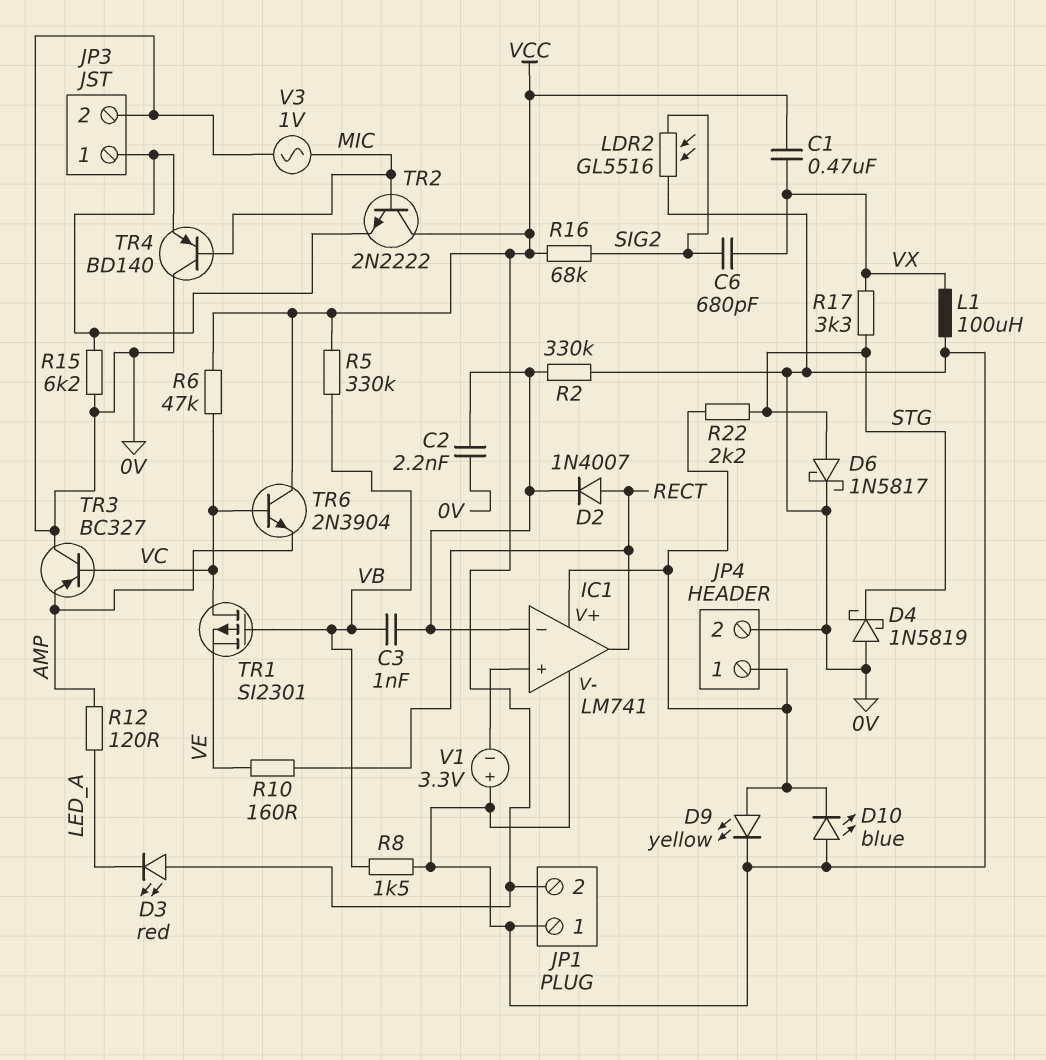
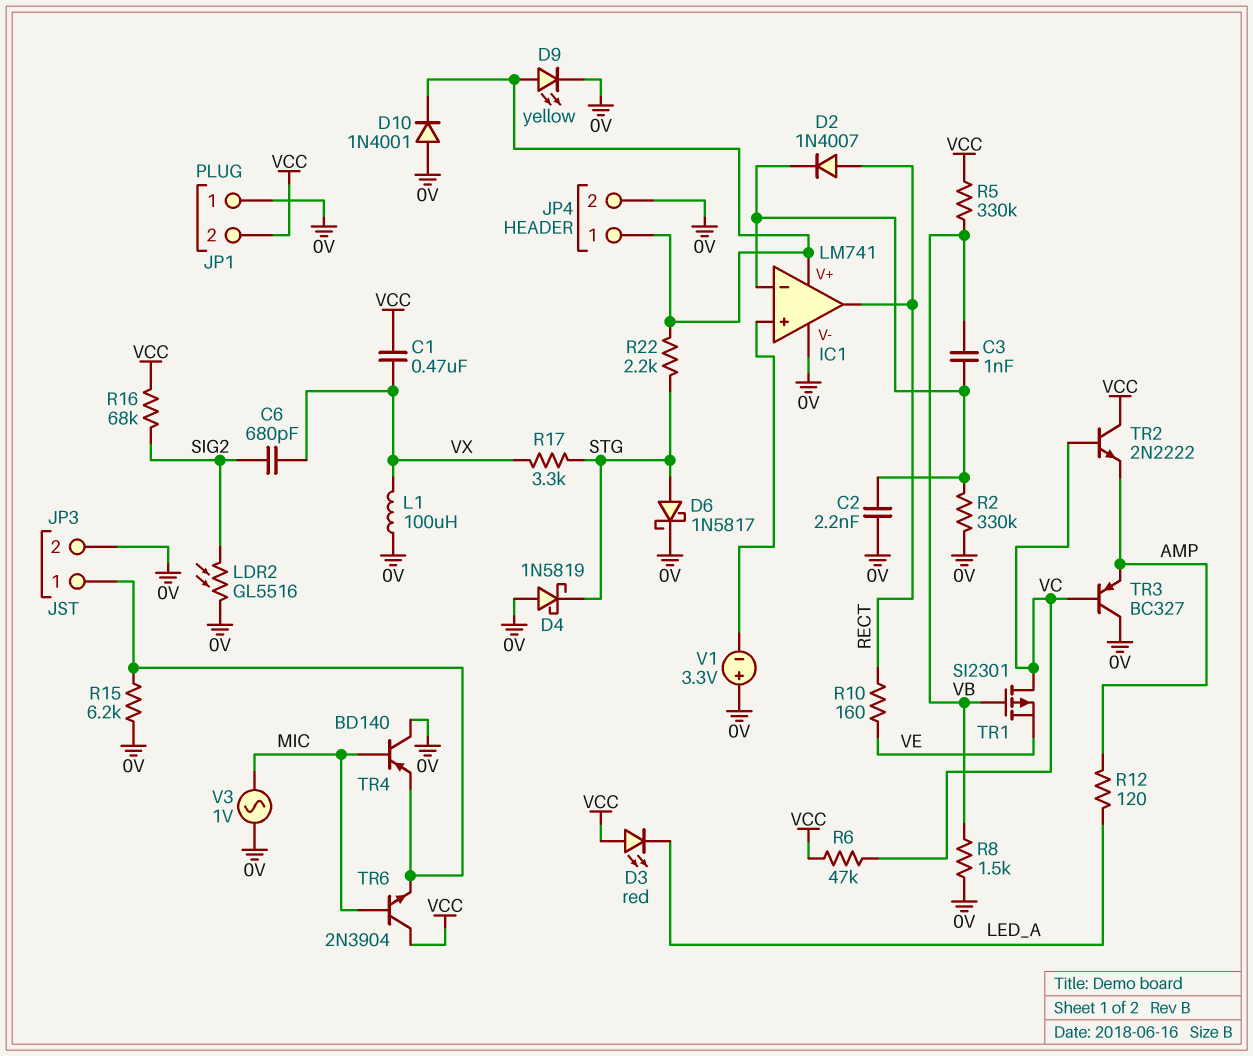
D10: LED blue (A 0V, K IC1/V+) -> diode 1N4001 (A 0V, K IC1/V+)
TR2: NPN 2N2222 (B MIC, C VCC, E JP3/1) -> NPN 2N2222 (B VC, C VCC, E AMP)
TR6: NPN 2N3904 (B VC, C VCC, E AMP) -> NPN 2N3904 (B MIC, C VCC, E JP3/1)

